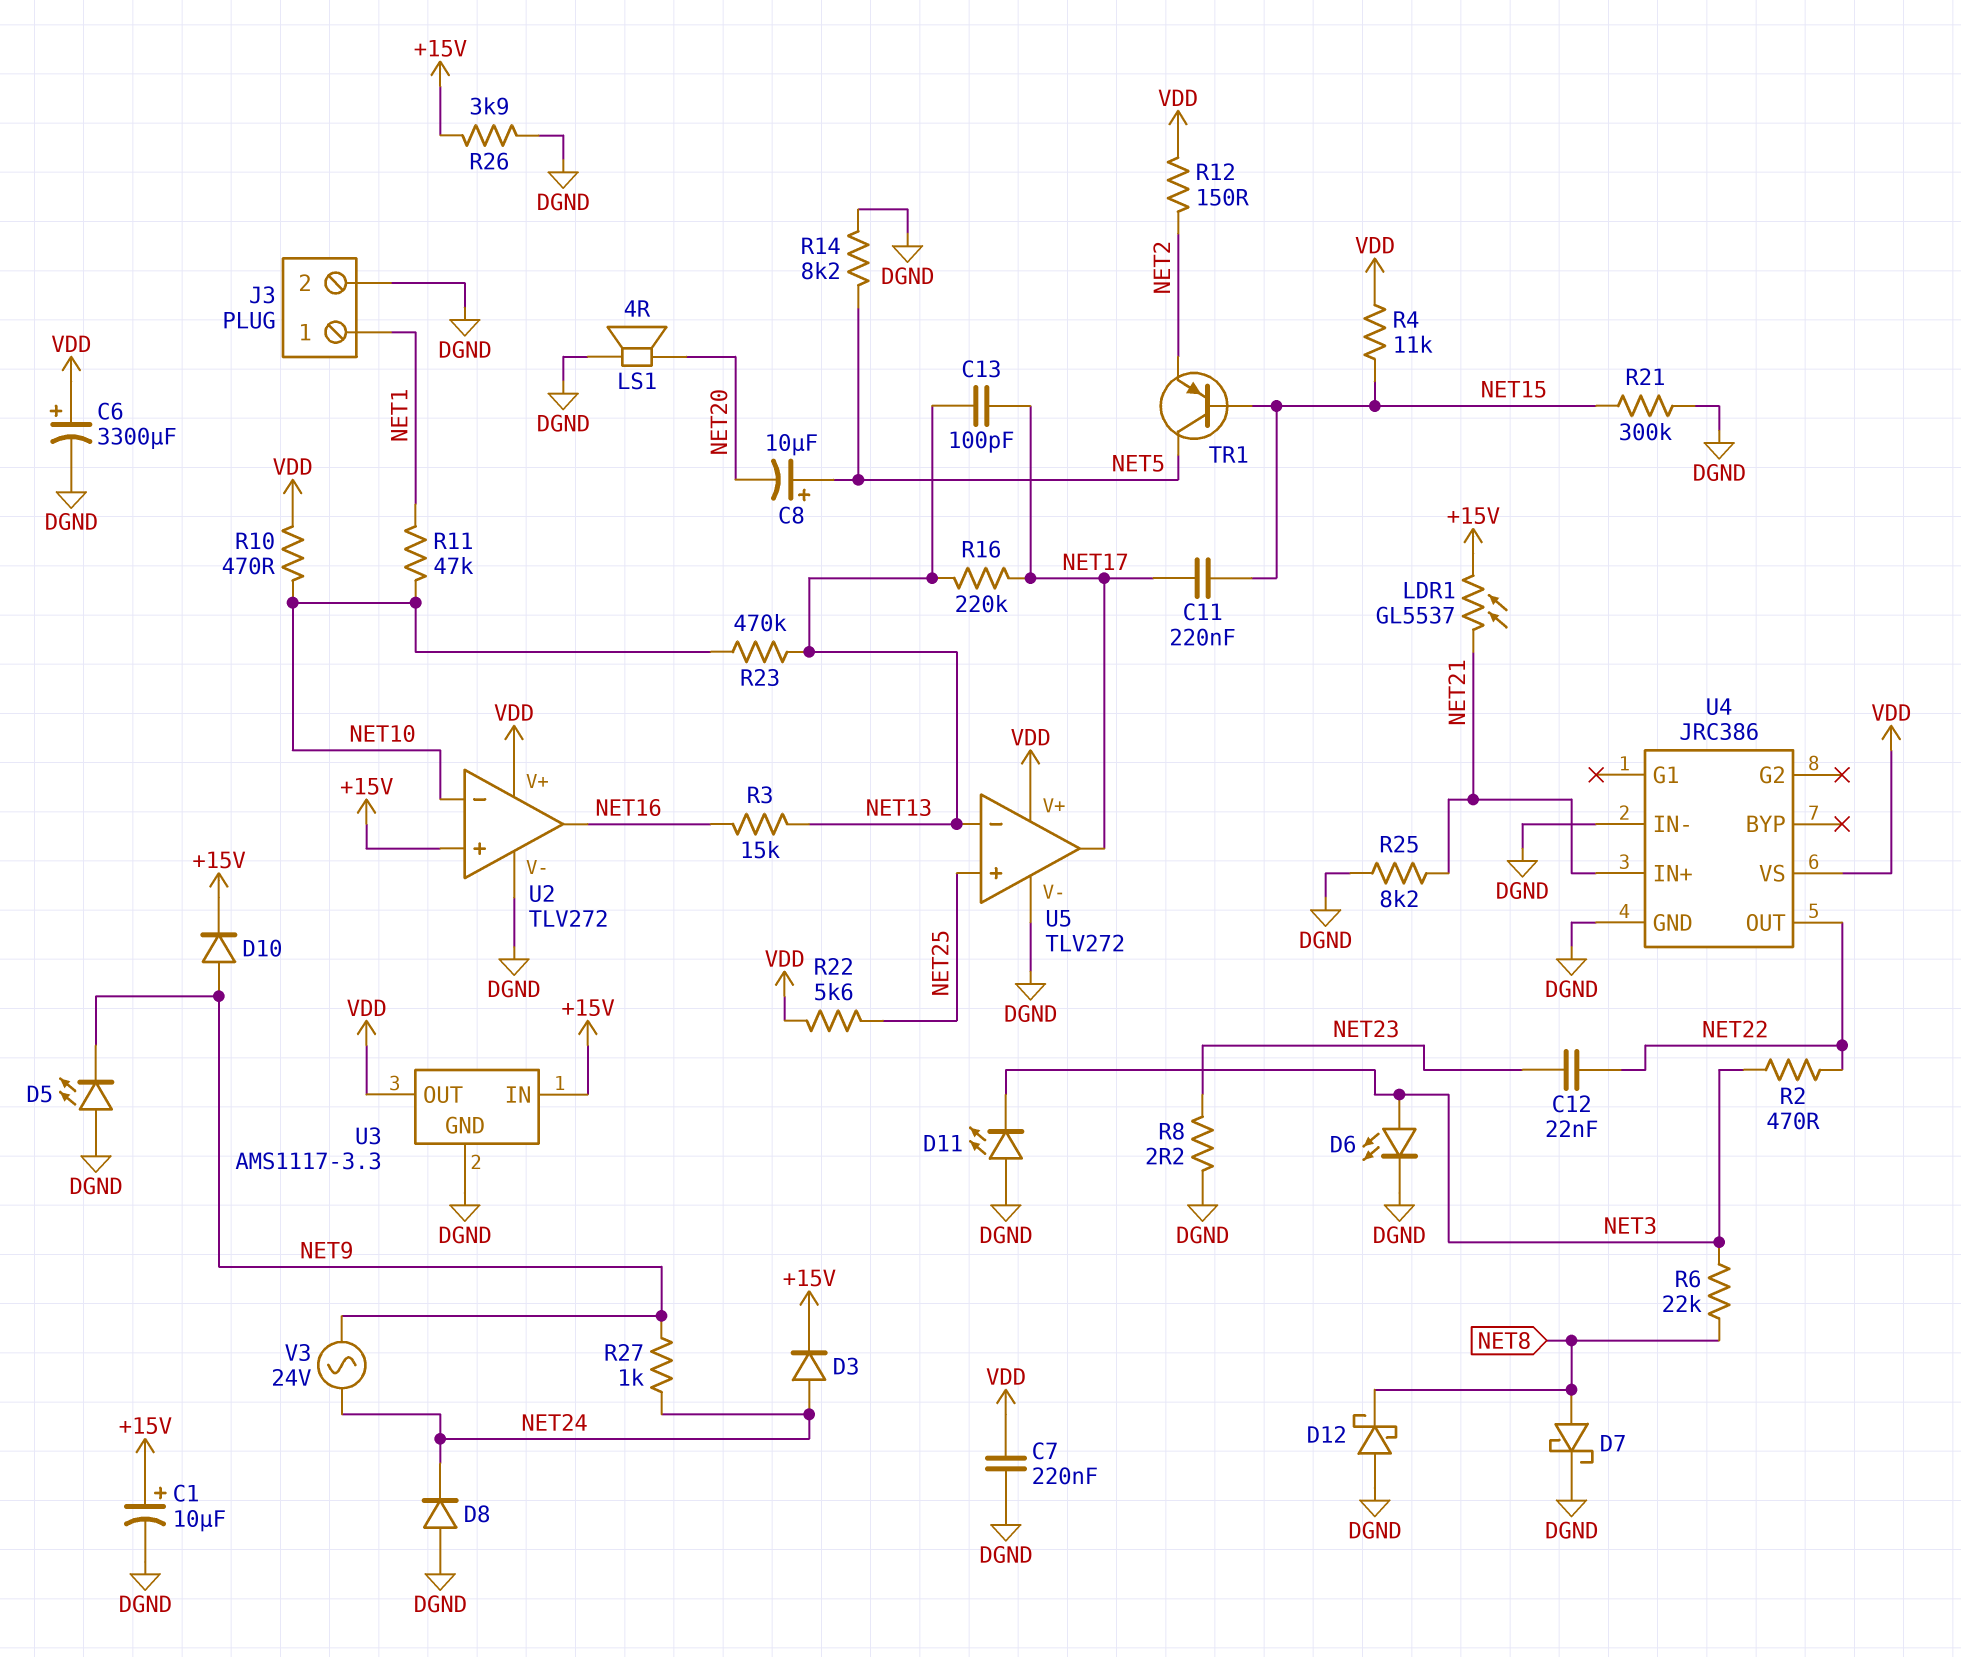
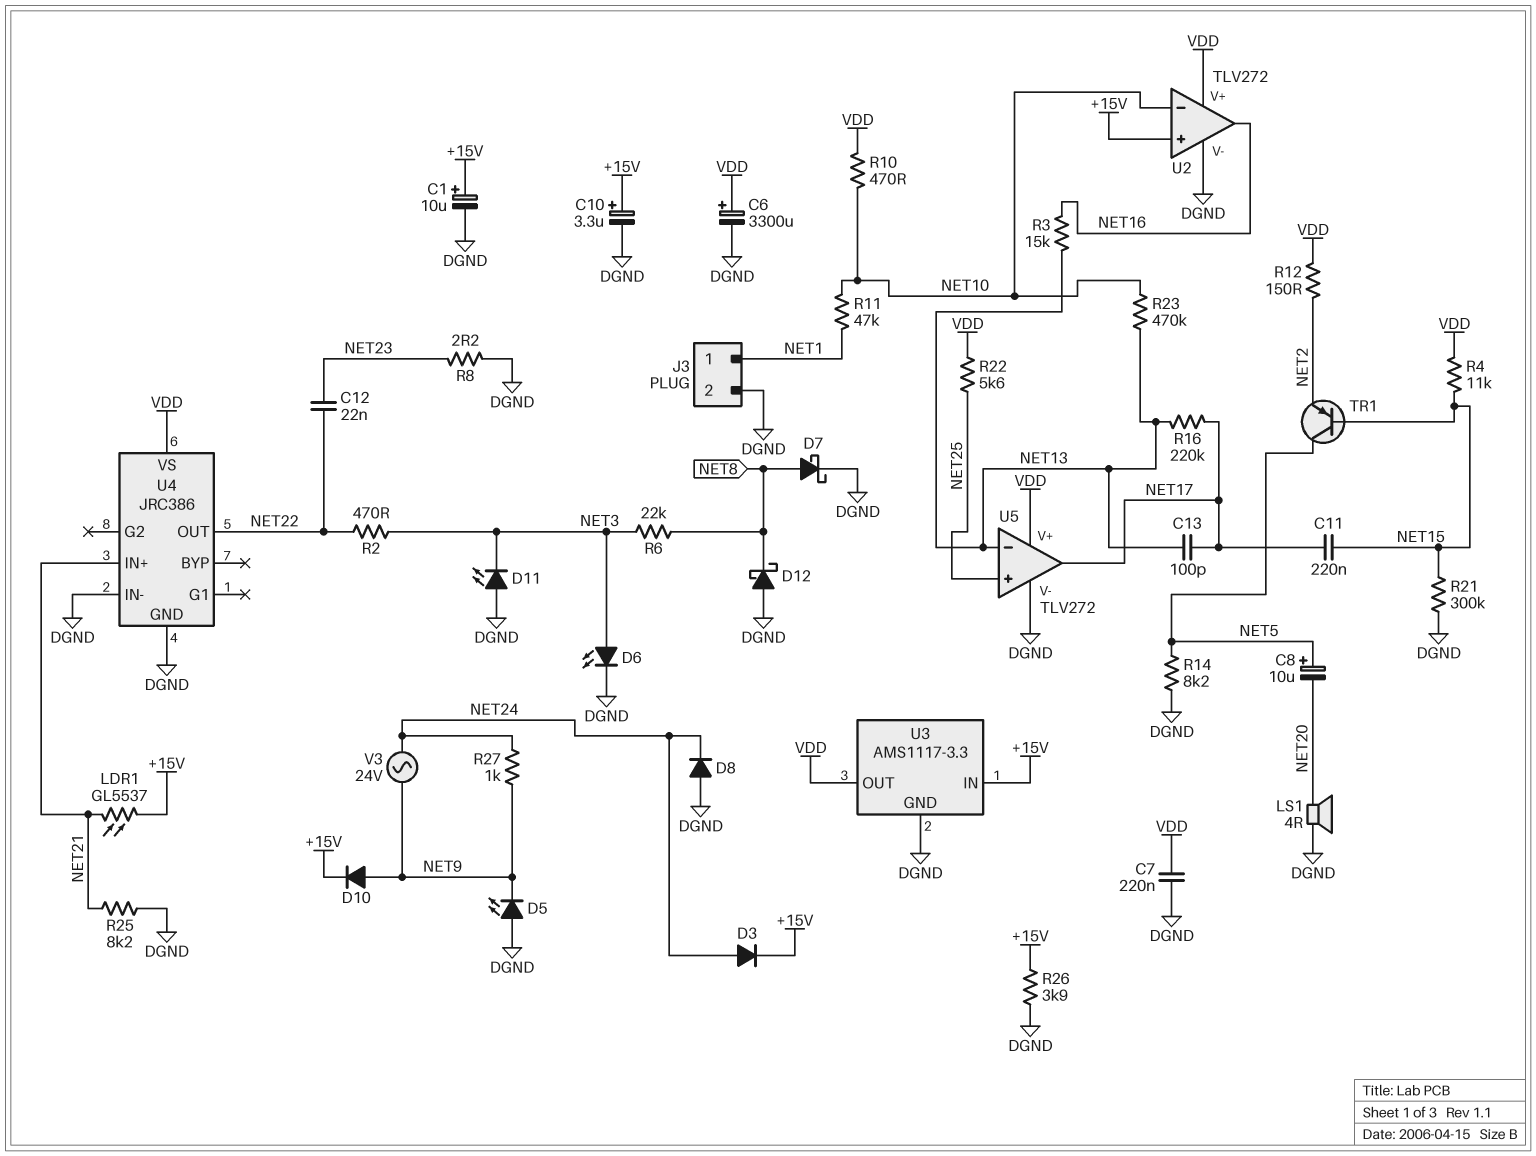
C10: none -> 3.3uF (plus +15V, minus DGND)

